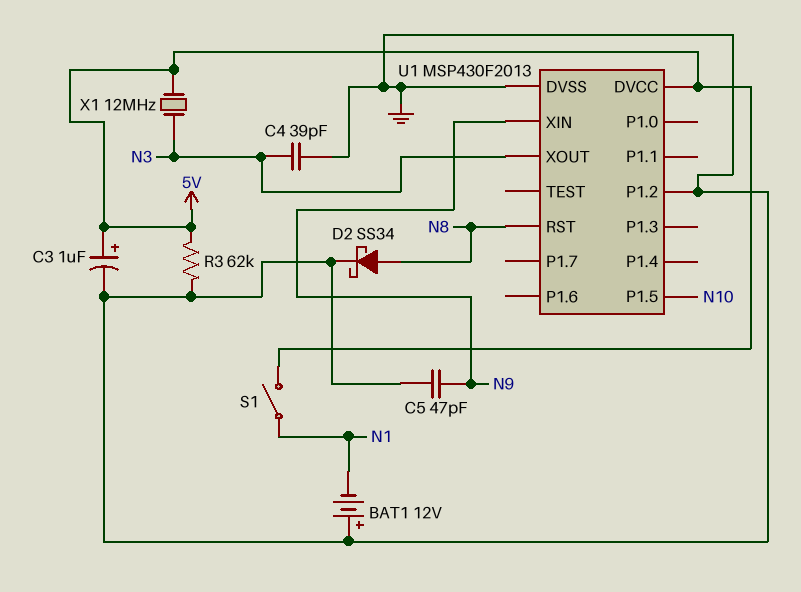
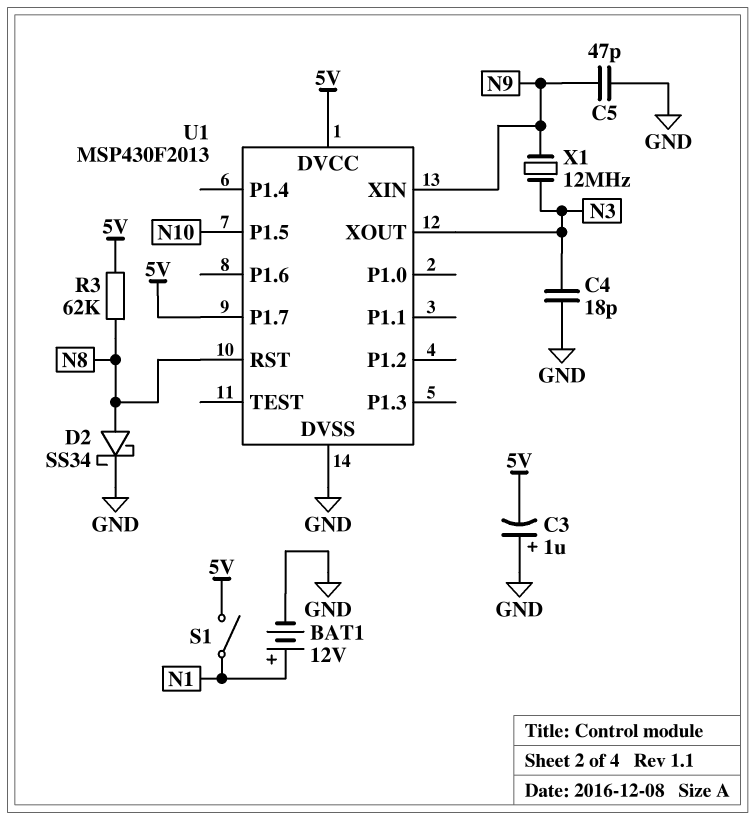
BAT1: 12V (plus GND, minus N1) -> 12V (plus N1, minus GND)
C3: 1uF (plus 5V, minus GND) -> 1uF (plus GND, minus 5V)
C4: 39pF (GND, N3) -> 18pF (GND, N3)
R3: 62k (5V, GND) -> 62k (5V, N8)
U1 pin P1.2: GND -> none
U1 pin P1.7: none -> 5V
X1: 12MHz (5V, N3) -> 12MHz (N3, N9)

